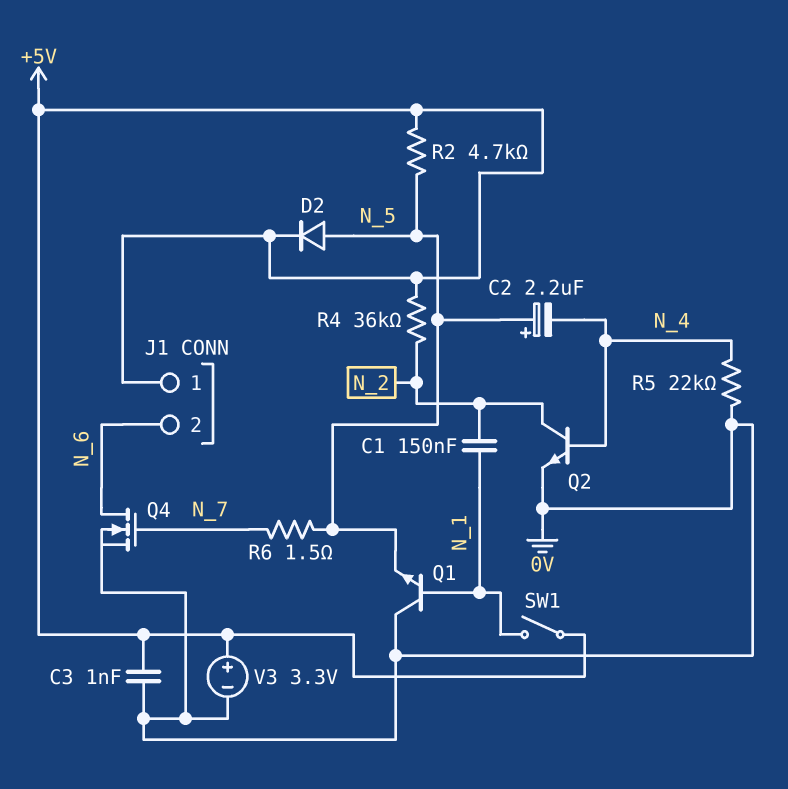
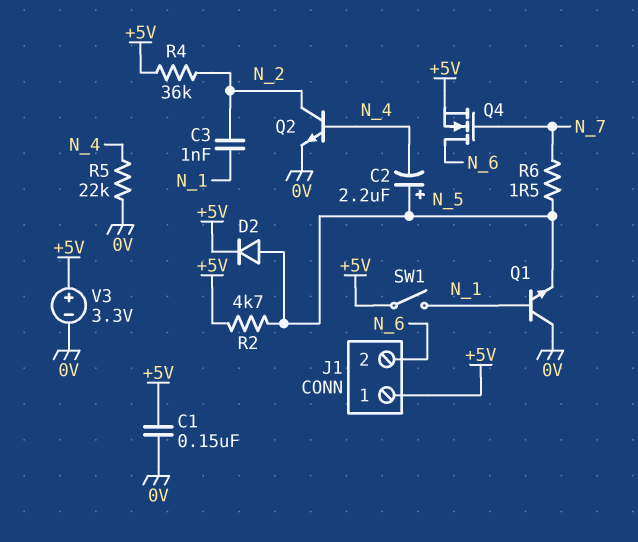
C1: 150nF (N_1, N_2) -> 150nF (+5V, 0V)
C3: 1nF (+5V, 0V) -> 1nF (N_1, N_2)
Q4: NMOS (G N_7, D N_6, S 0V) -> NMOS (G N_7, D N_6, S +5V)

